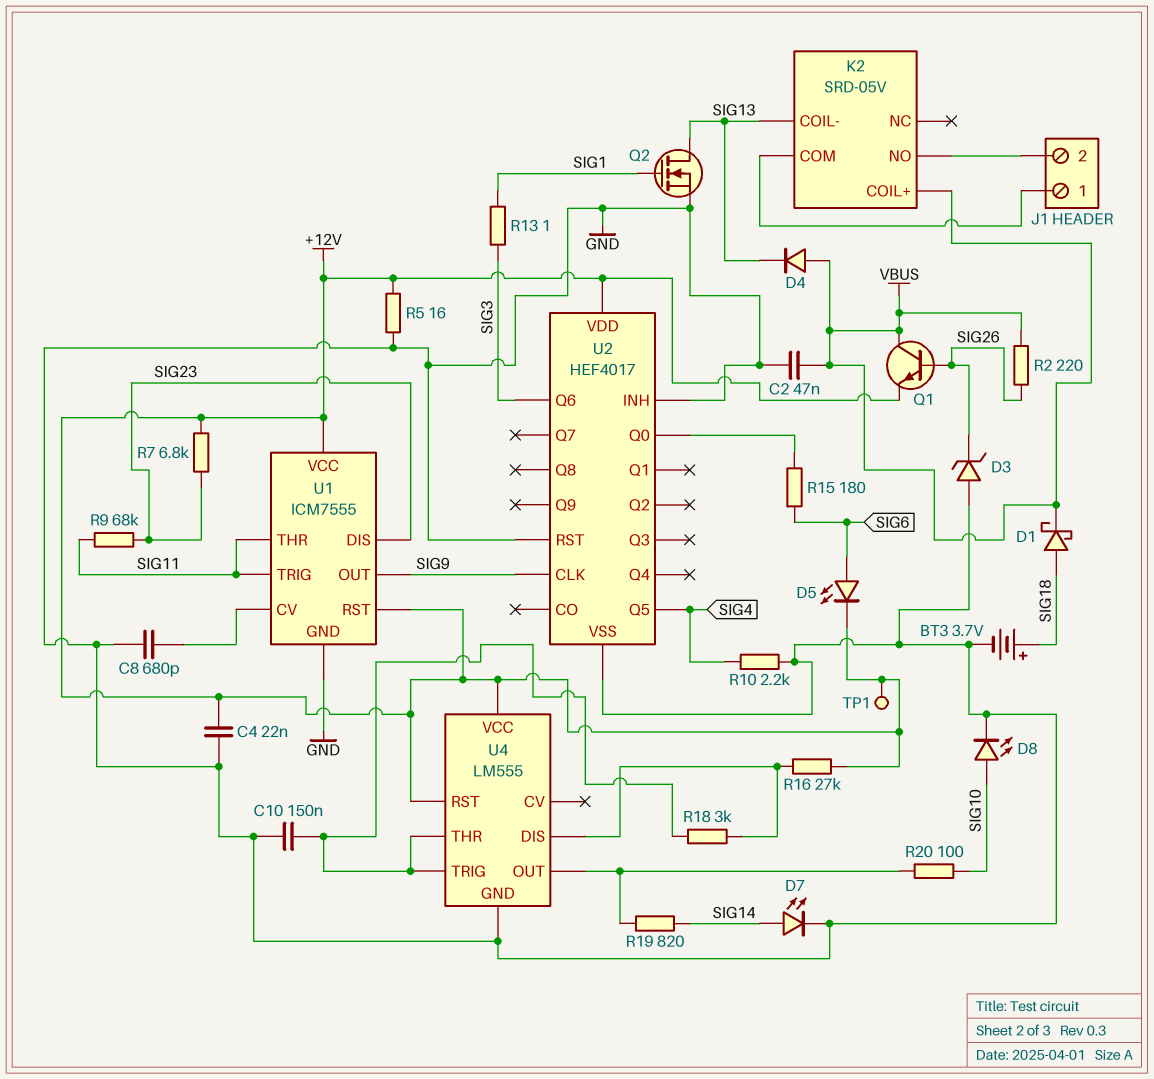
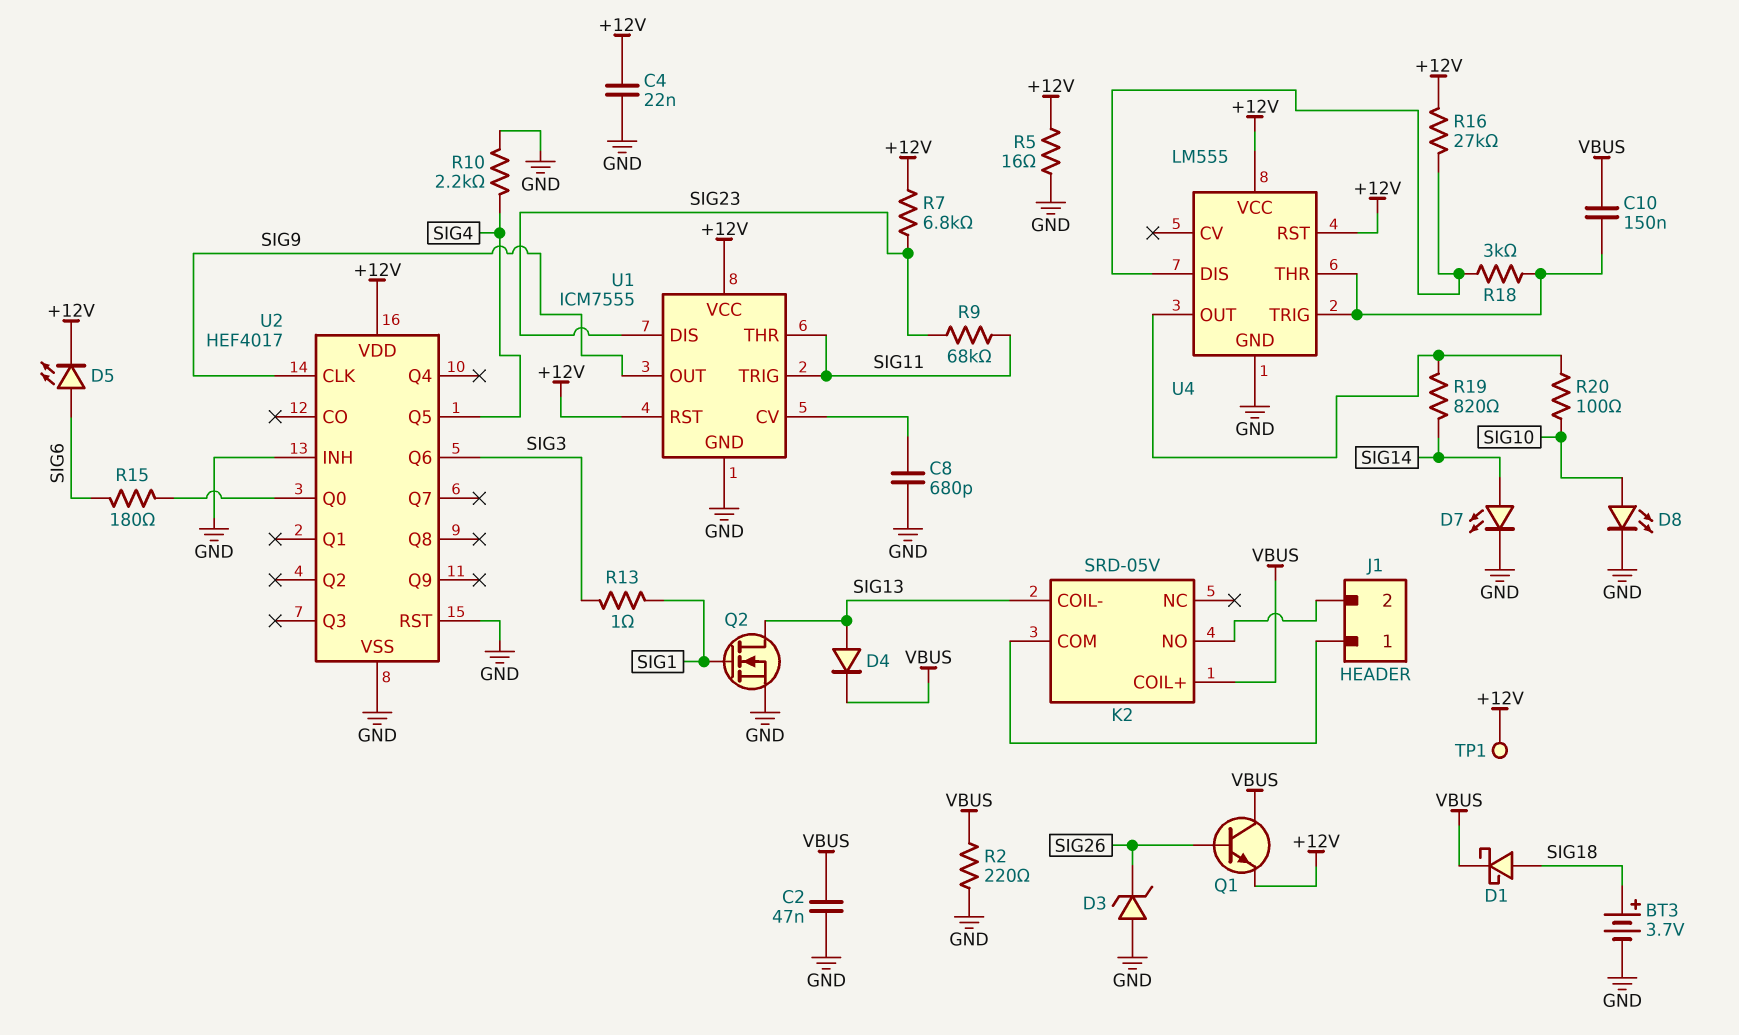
C10: 150nF (GND, U4/THR) -> 150nF (U4/THR, VBUS)
D4: diode (A VBUS, K SIG13) -> diode (A SIG13, K VBUS)
R2: 220 (SIG26, VBUS) -> 220 (GND, VBUS)

